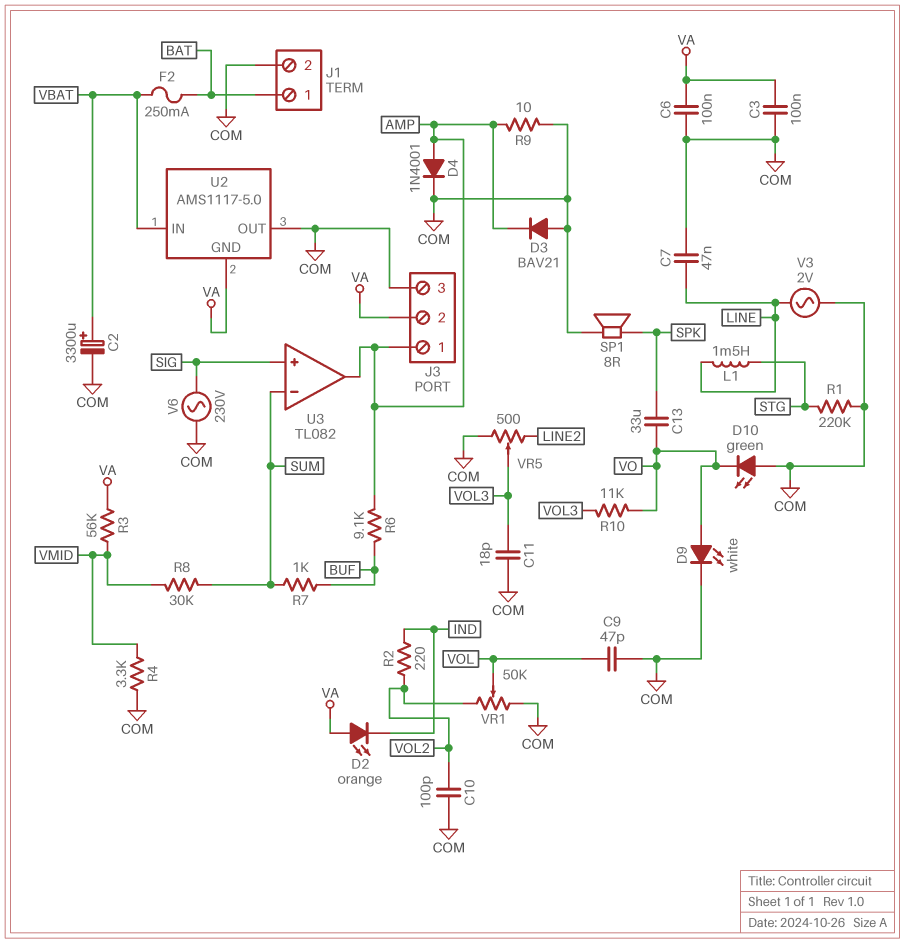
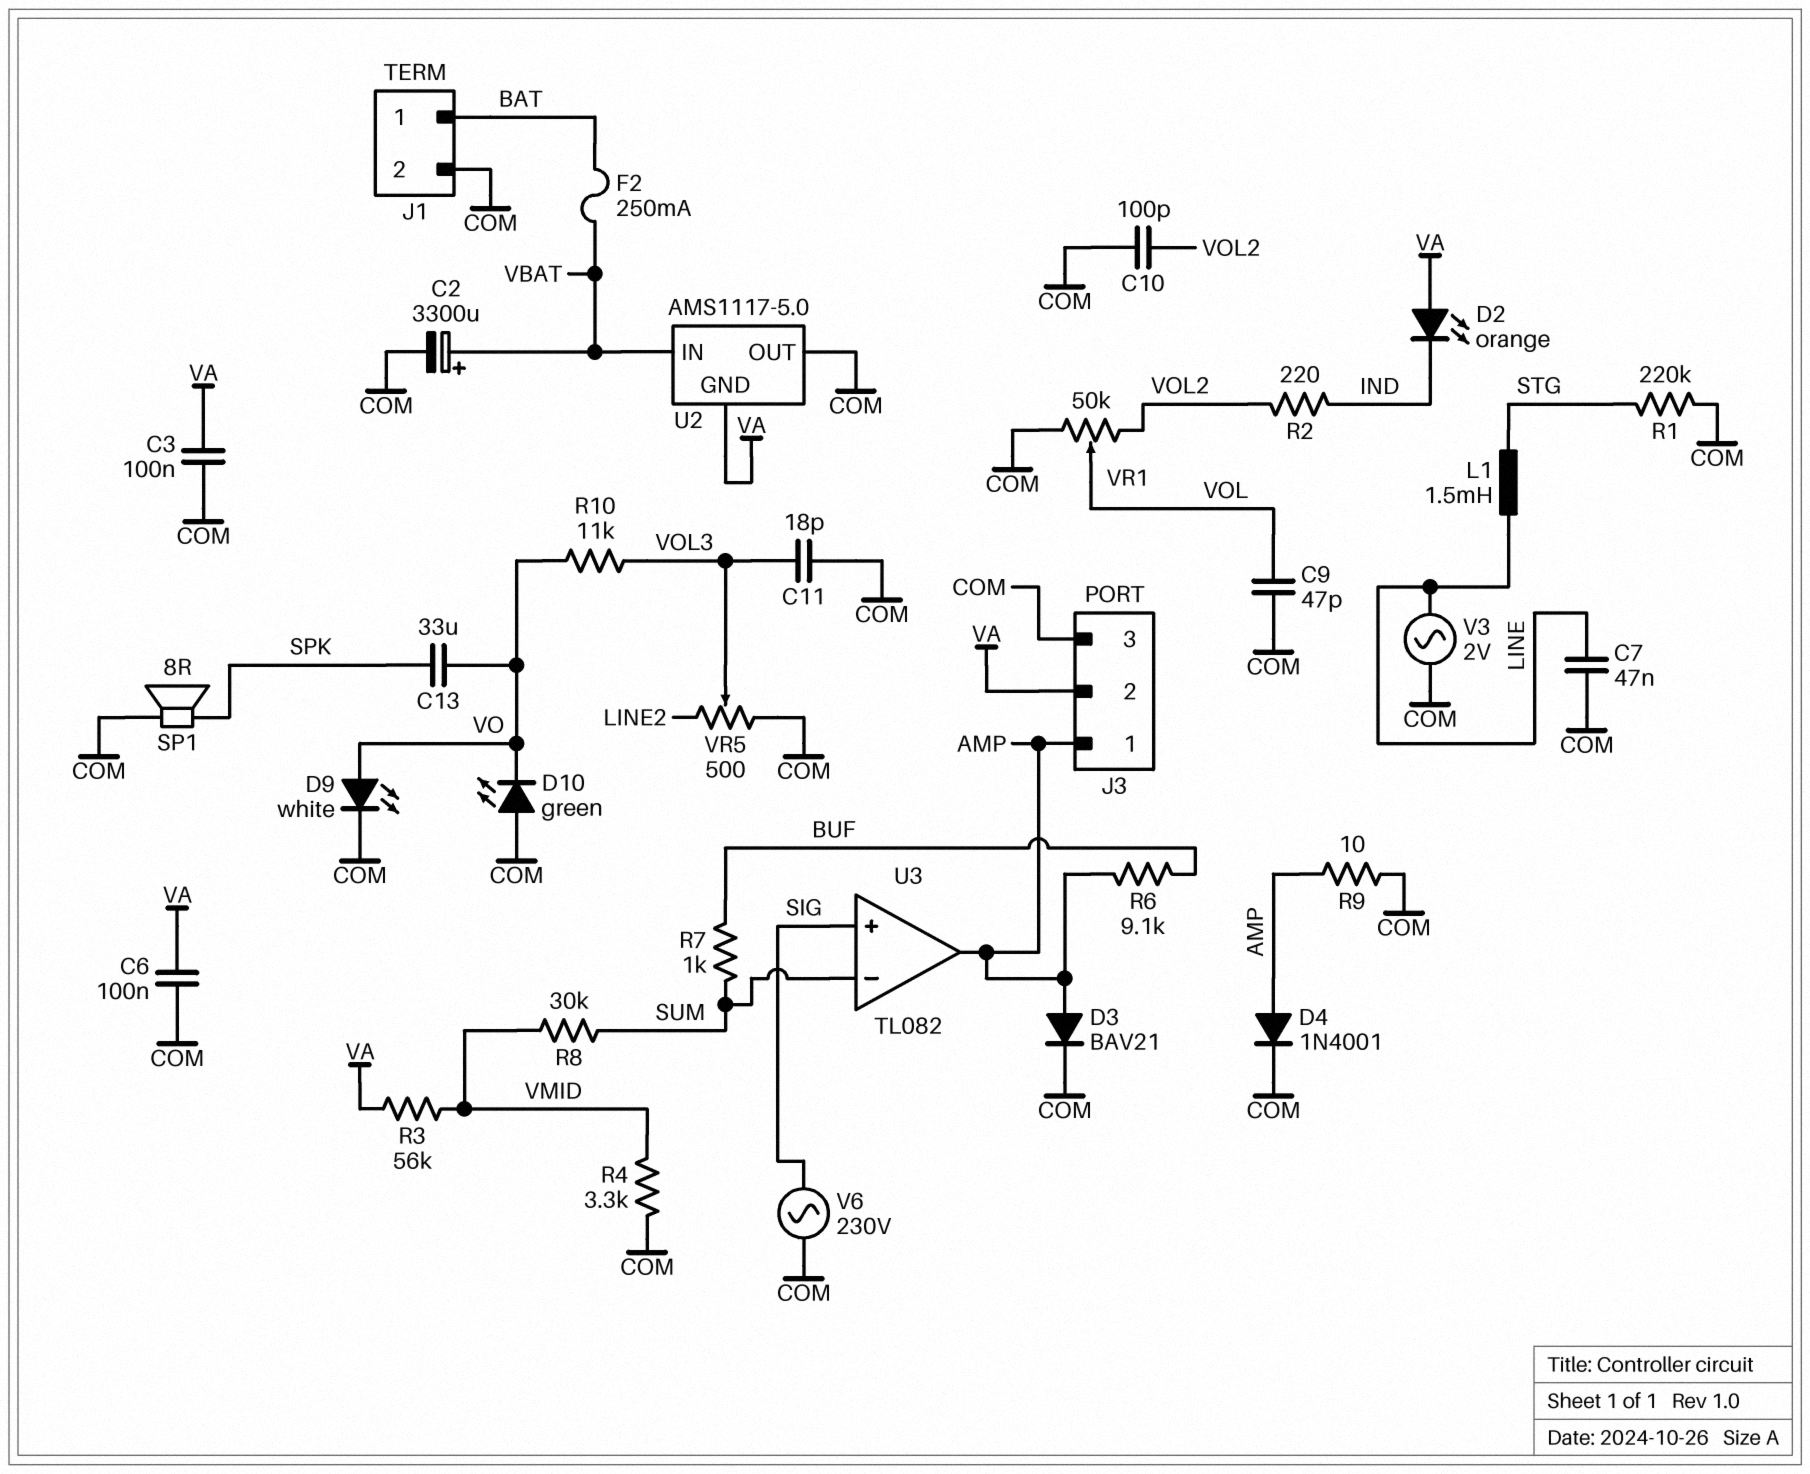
D3: diode BAV21 (A COM, K AMP) -> diode BAV21 (A AMP, K COM)

